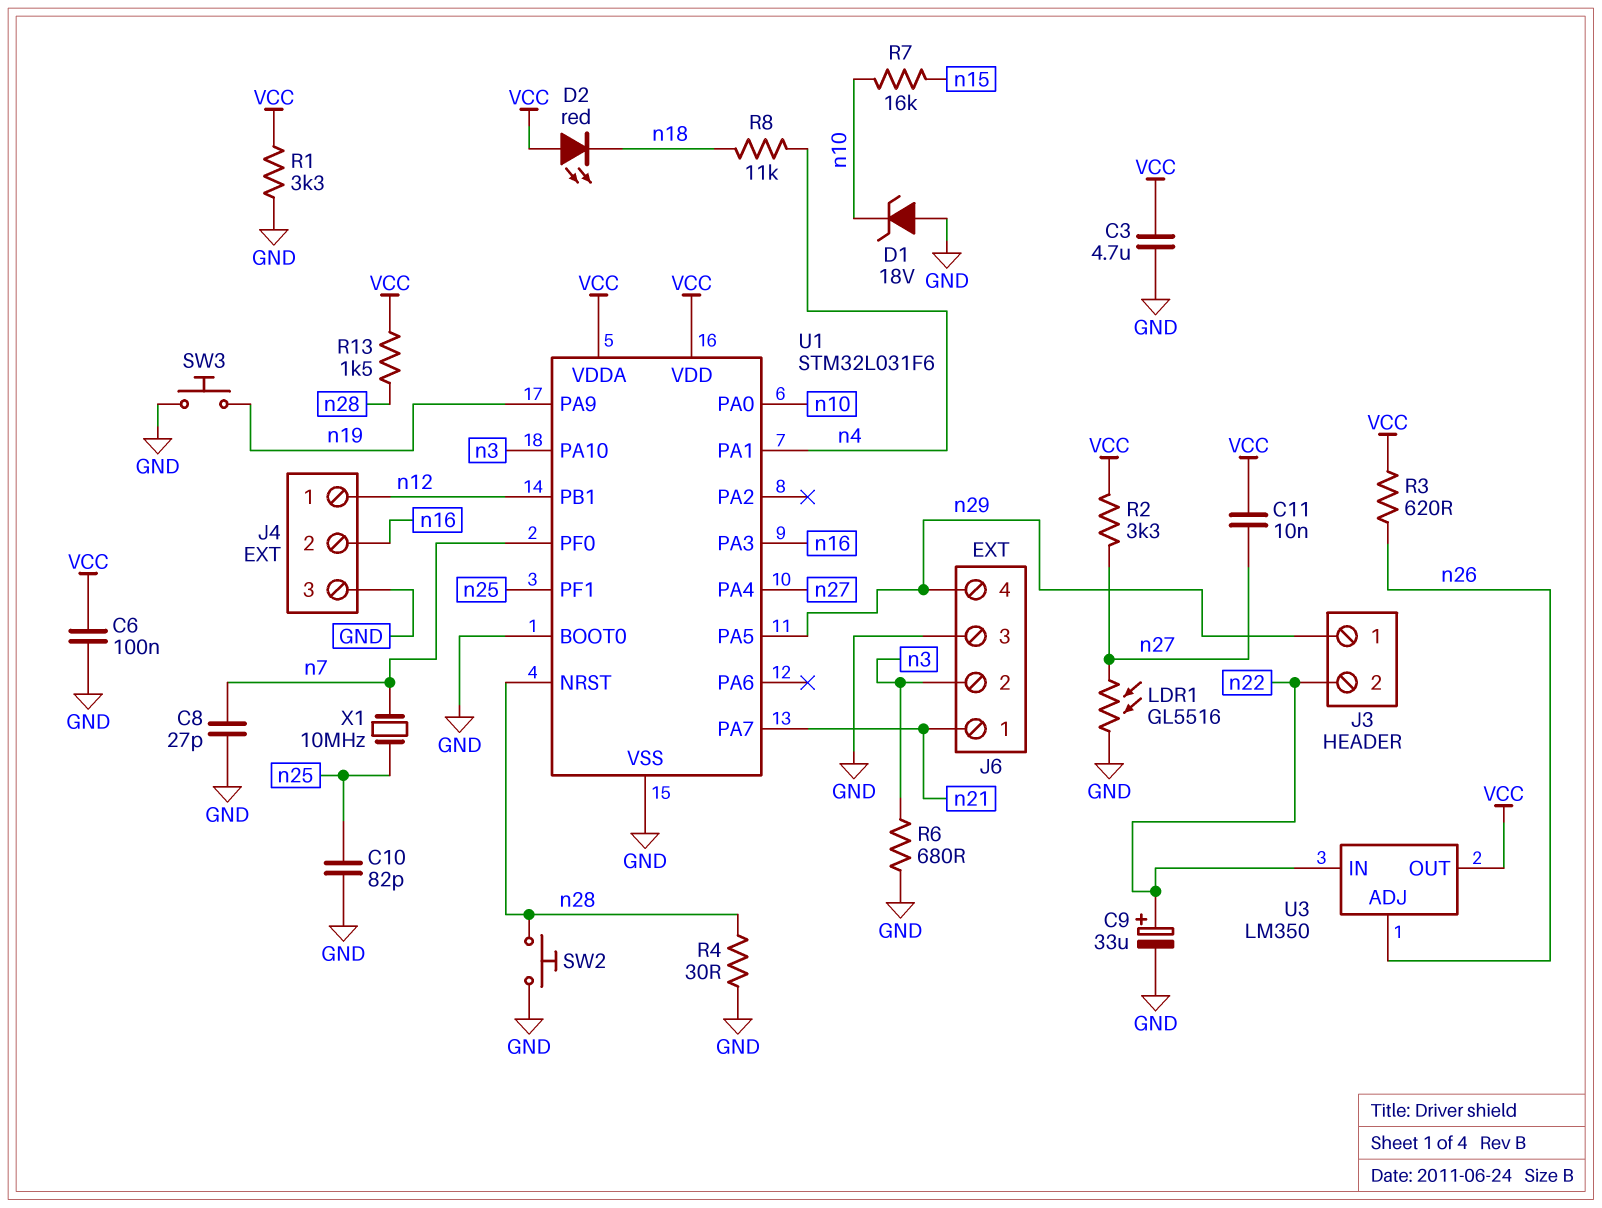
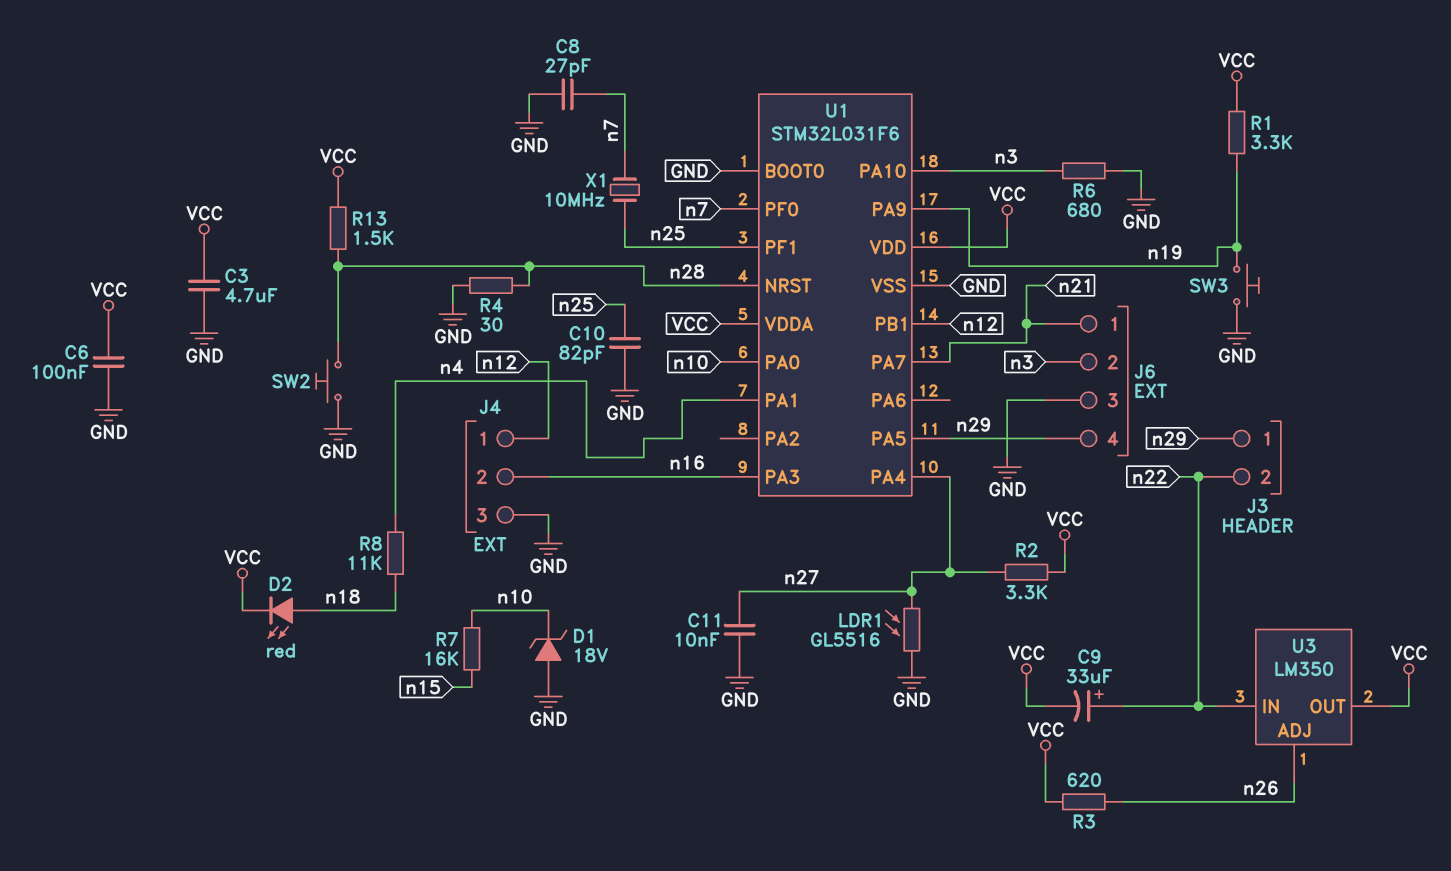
C9: 33uF (plus n22, minus GND) -> 33uF (plus n22, minus VCC)
C11: 10nF (VCC, n27) -> 10nF (GND, n27)
D2: LED red (A VCC, K n18) -> LED red (A n18, K VCC)
R1: 3.3k (GND, VCC) -> 3.3k (VCC, n19)

